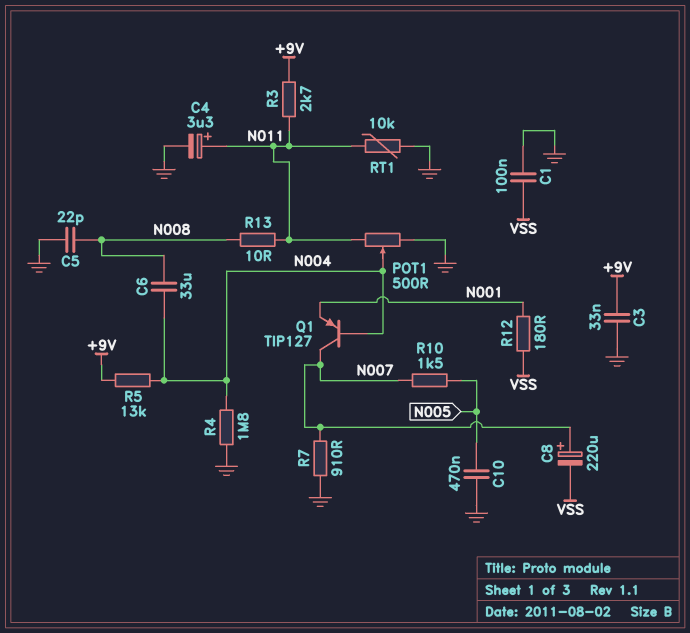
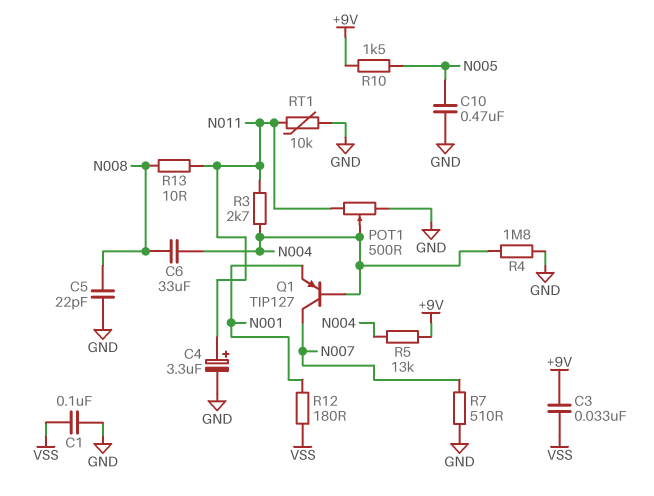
C3: 33nF (+9V, GND) -> 33nF (+9V, VSS)
C8: 220uF (plus N007, minus VSS) -> none
R3: 2.7k (+9V, N011) -> 2.7k (N004, N011)
R7: 910 (GND, N007) -> 510 (GND, N007)
R10: 1.5k (N005, N007) -> 1.5k (+9V, N005)

